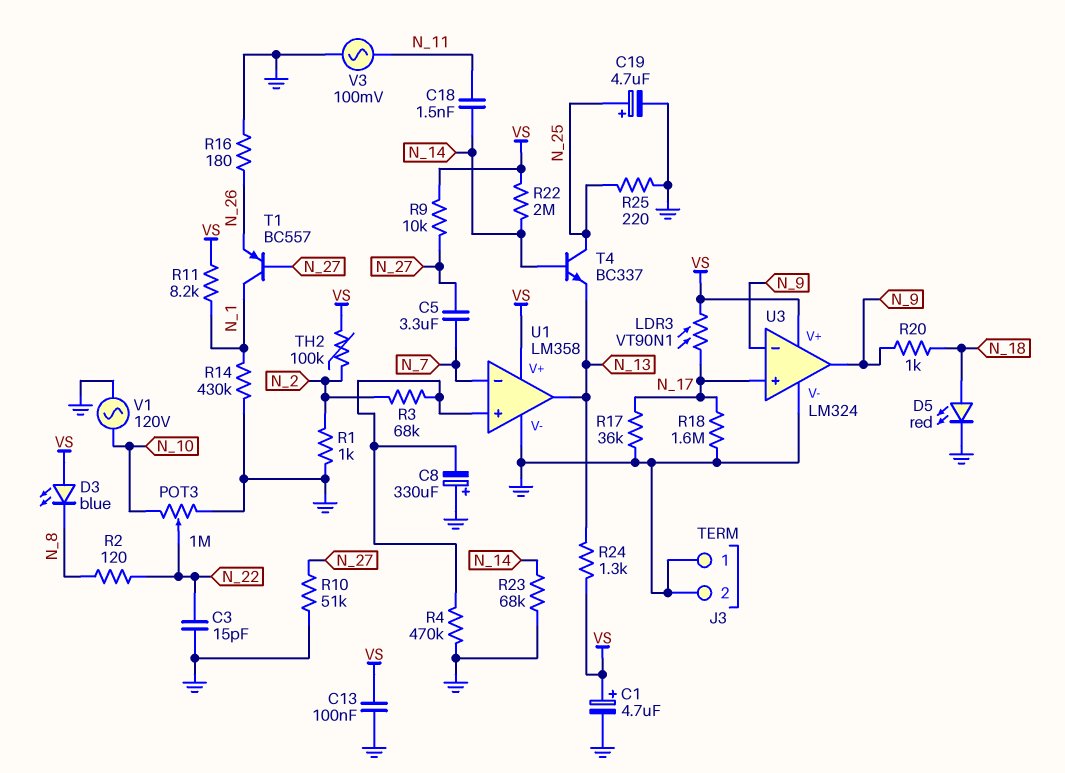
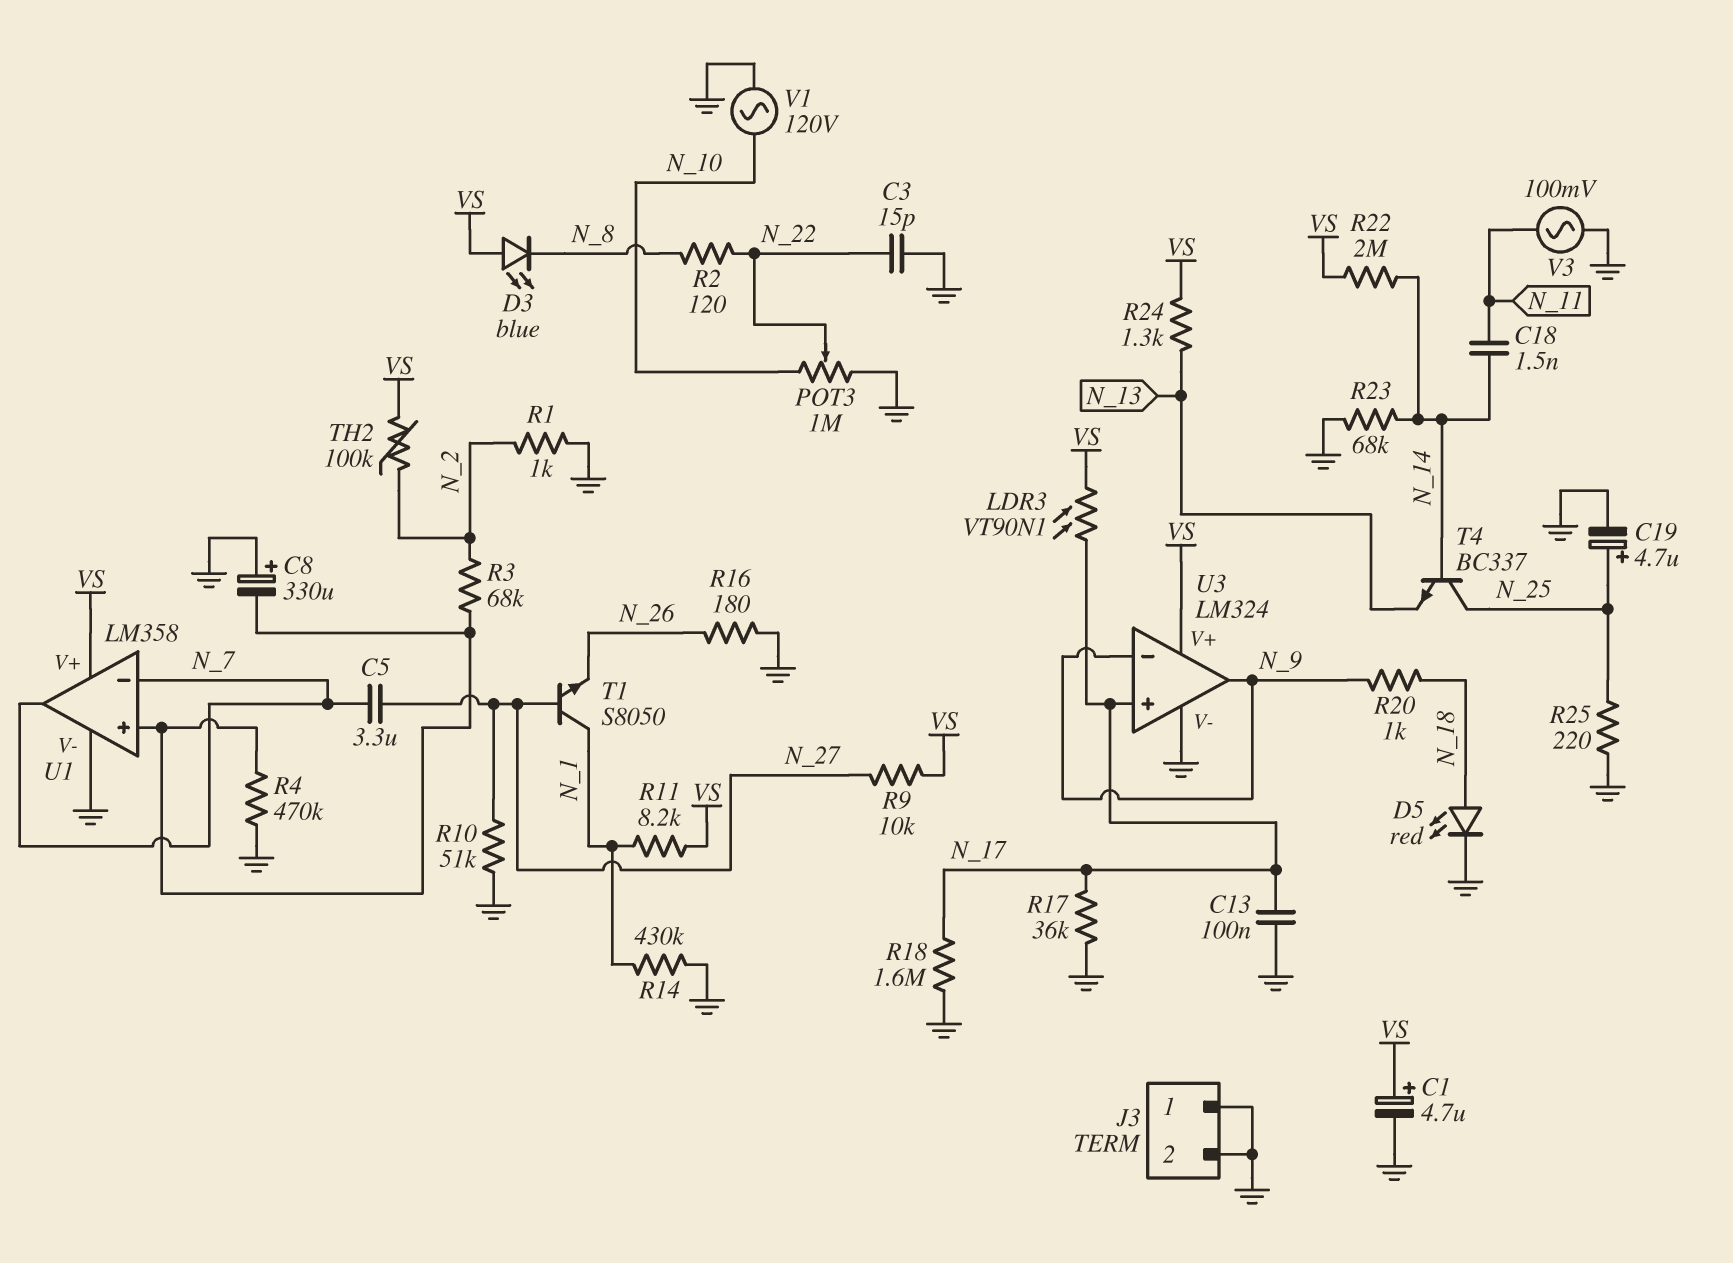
C13: 100nF (GND, VS) -> 100nF (GND, N_17)
T1: PNP BC557 (B N_27, C N_1, E N_26) -> NPN S8050 (B N_27, C N_1, E N_26)
U1 pin out: N_13 -> N_7

